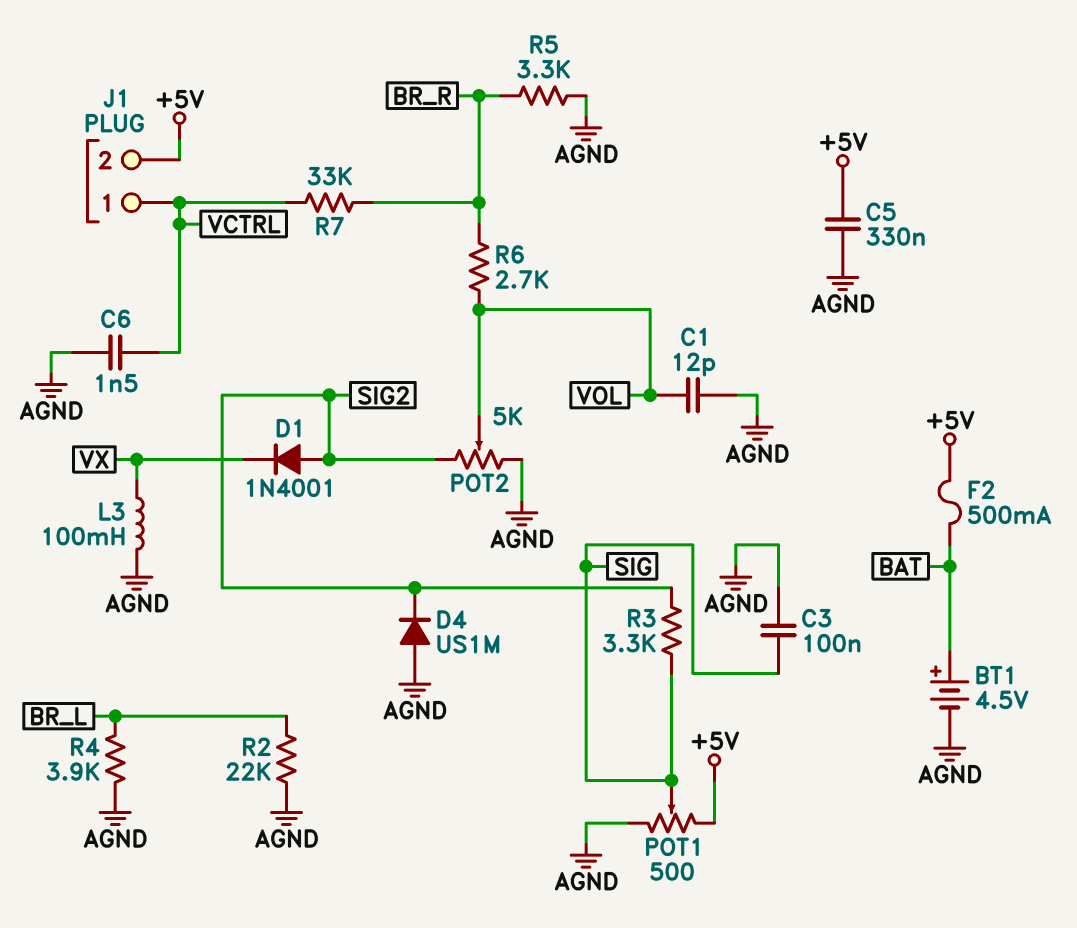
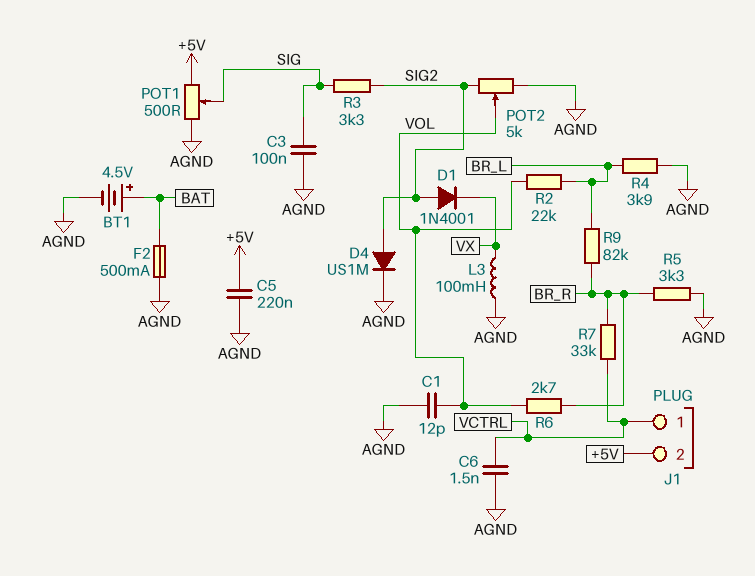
C5: 330nF (+5V, AGND) -> 220nF (+5V, AGND)
D4: diode US1M (A AGND, K SIG2) -> diode US1M (A SIG2, K AGND)
F2: 500mA (+5V, BAT) -> 500mA (AGND, BAT)
R2: 22k (AGND, BR_L) -> 22k (BR_L, VOL)
R9: none -> 82k (BR_L, BR_R)

